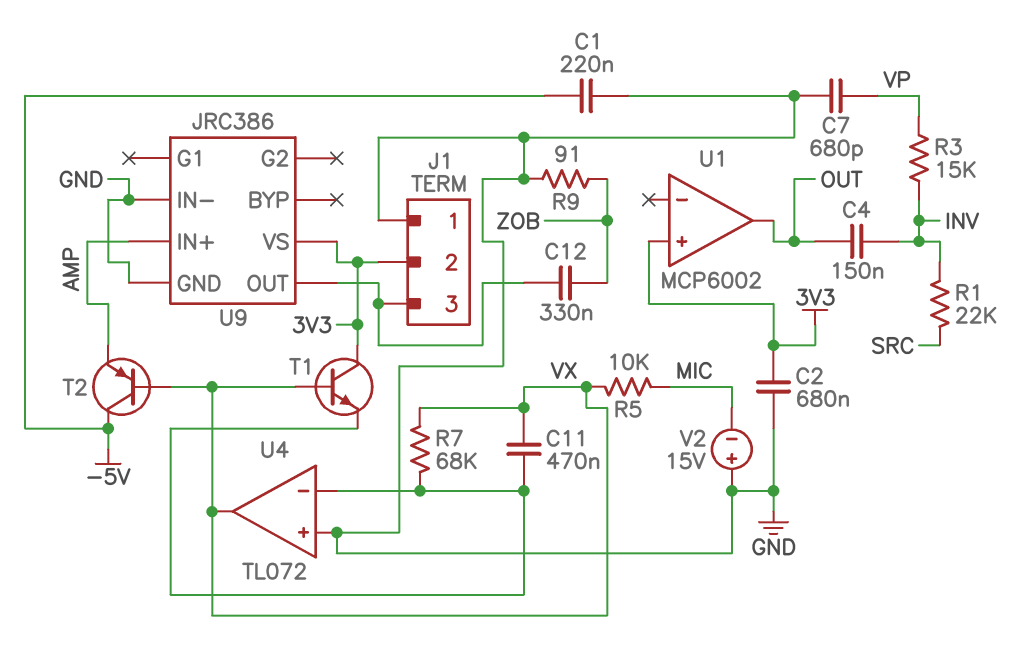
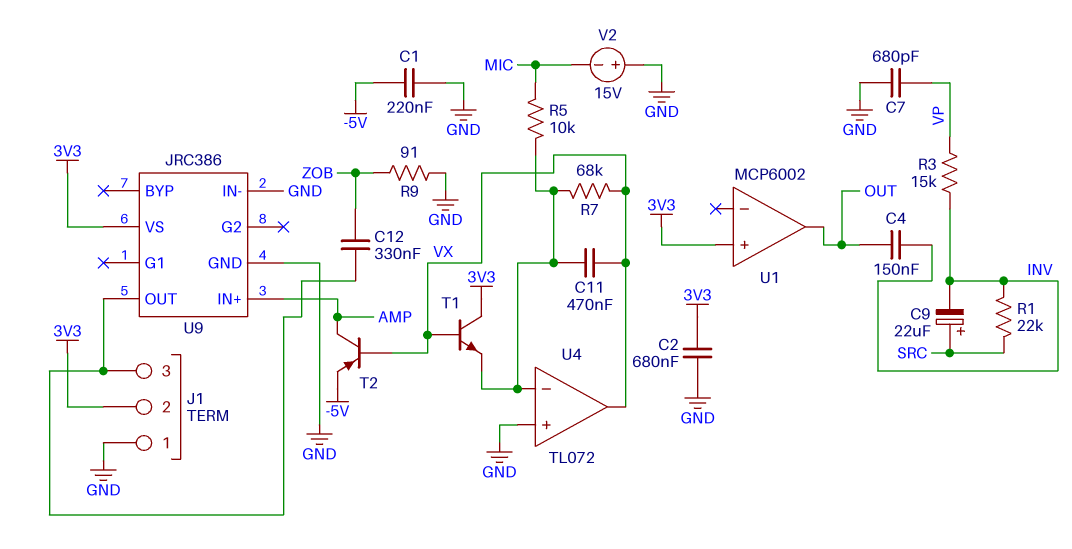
C9: none -> 22uF (plus SRC, minus INV)
R5: 10k (MIC, VX) -> 10k (MIC, U4/in-)
T2: PNP (B VX, C -5V, E AMP) -> PNP (B VX, C AMP, E -5V)

